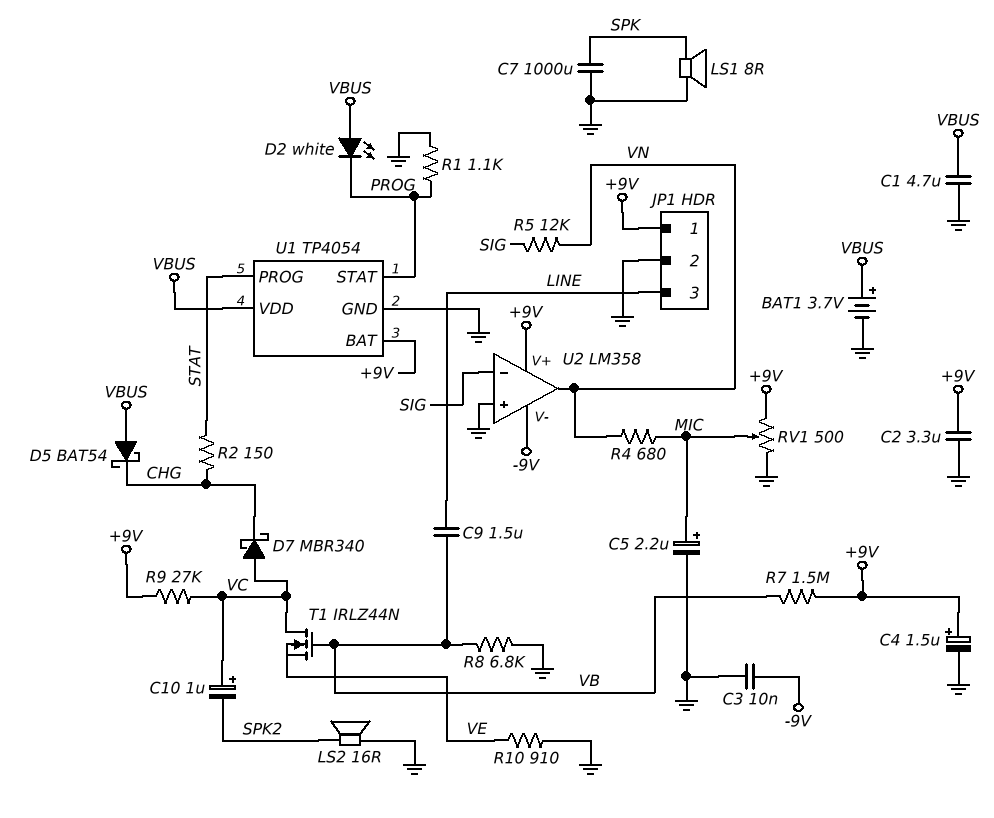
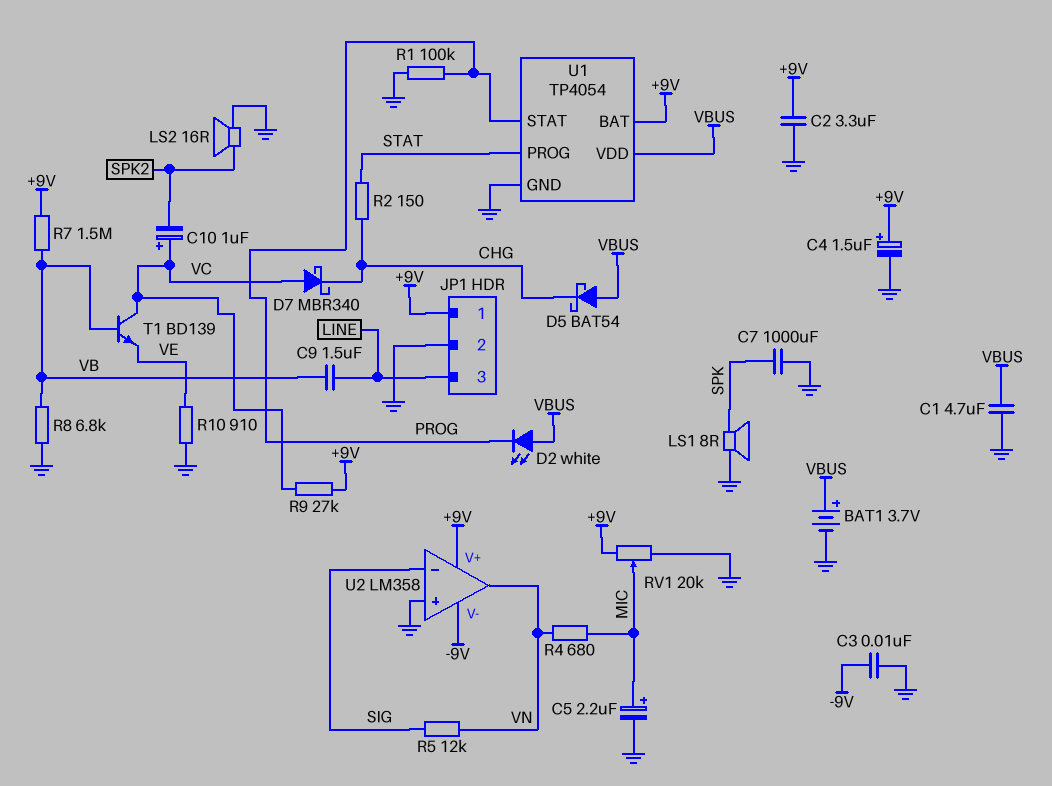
R1: 1.1k (GND, PROG) -> 100k (GND, PROG)
RV1: 500 (+9V, GND, wiper MIC) -> 20k (+9V, GND, wiper MIC)
T1: NMOS IRLZ44N (G VB, D VC, S VE) -> NPN BD139 (B VB, C VC, E VE)

